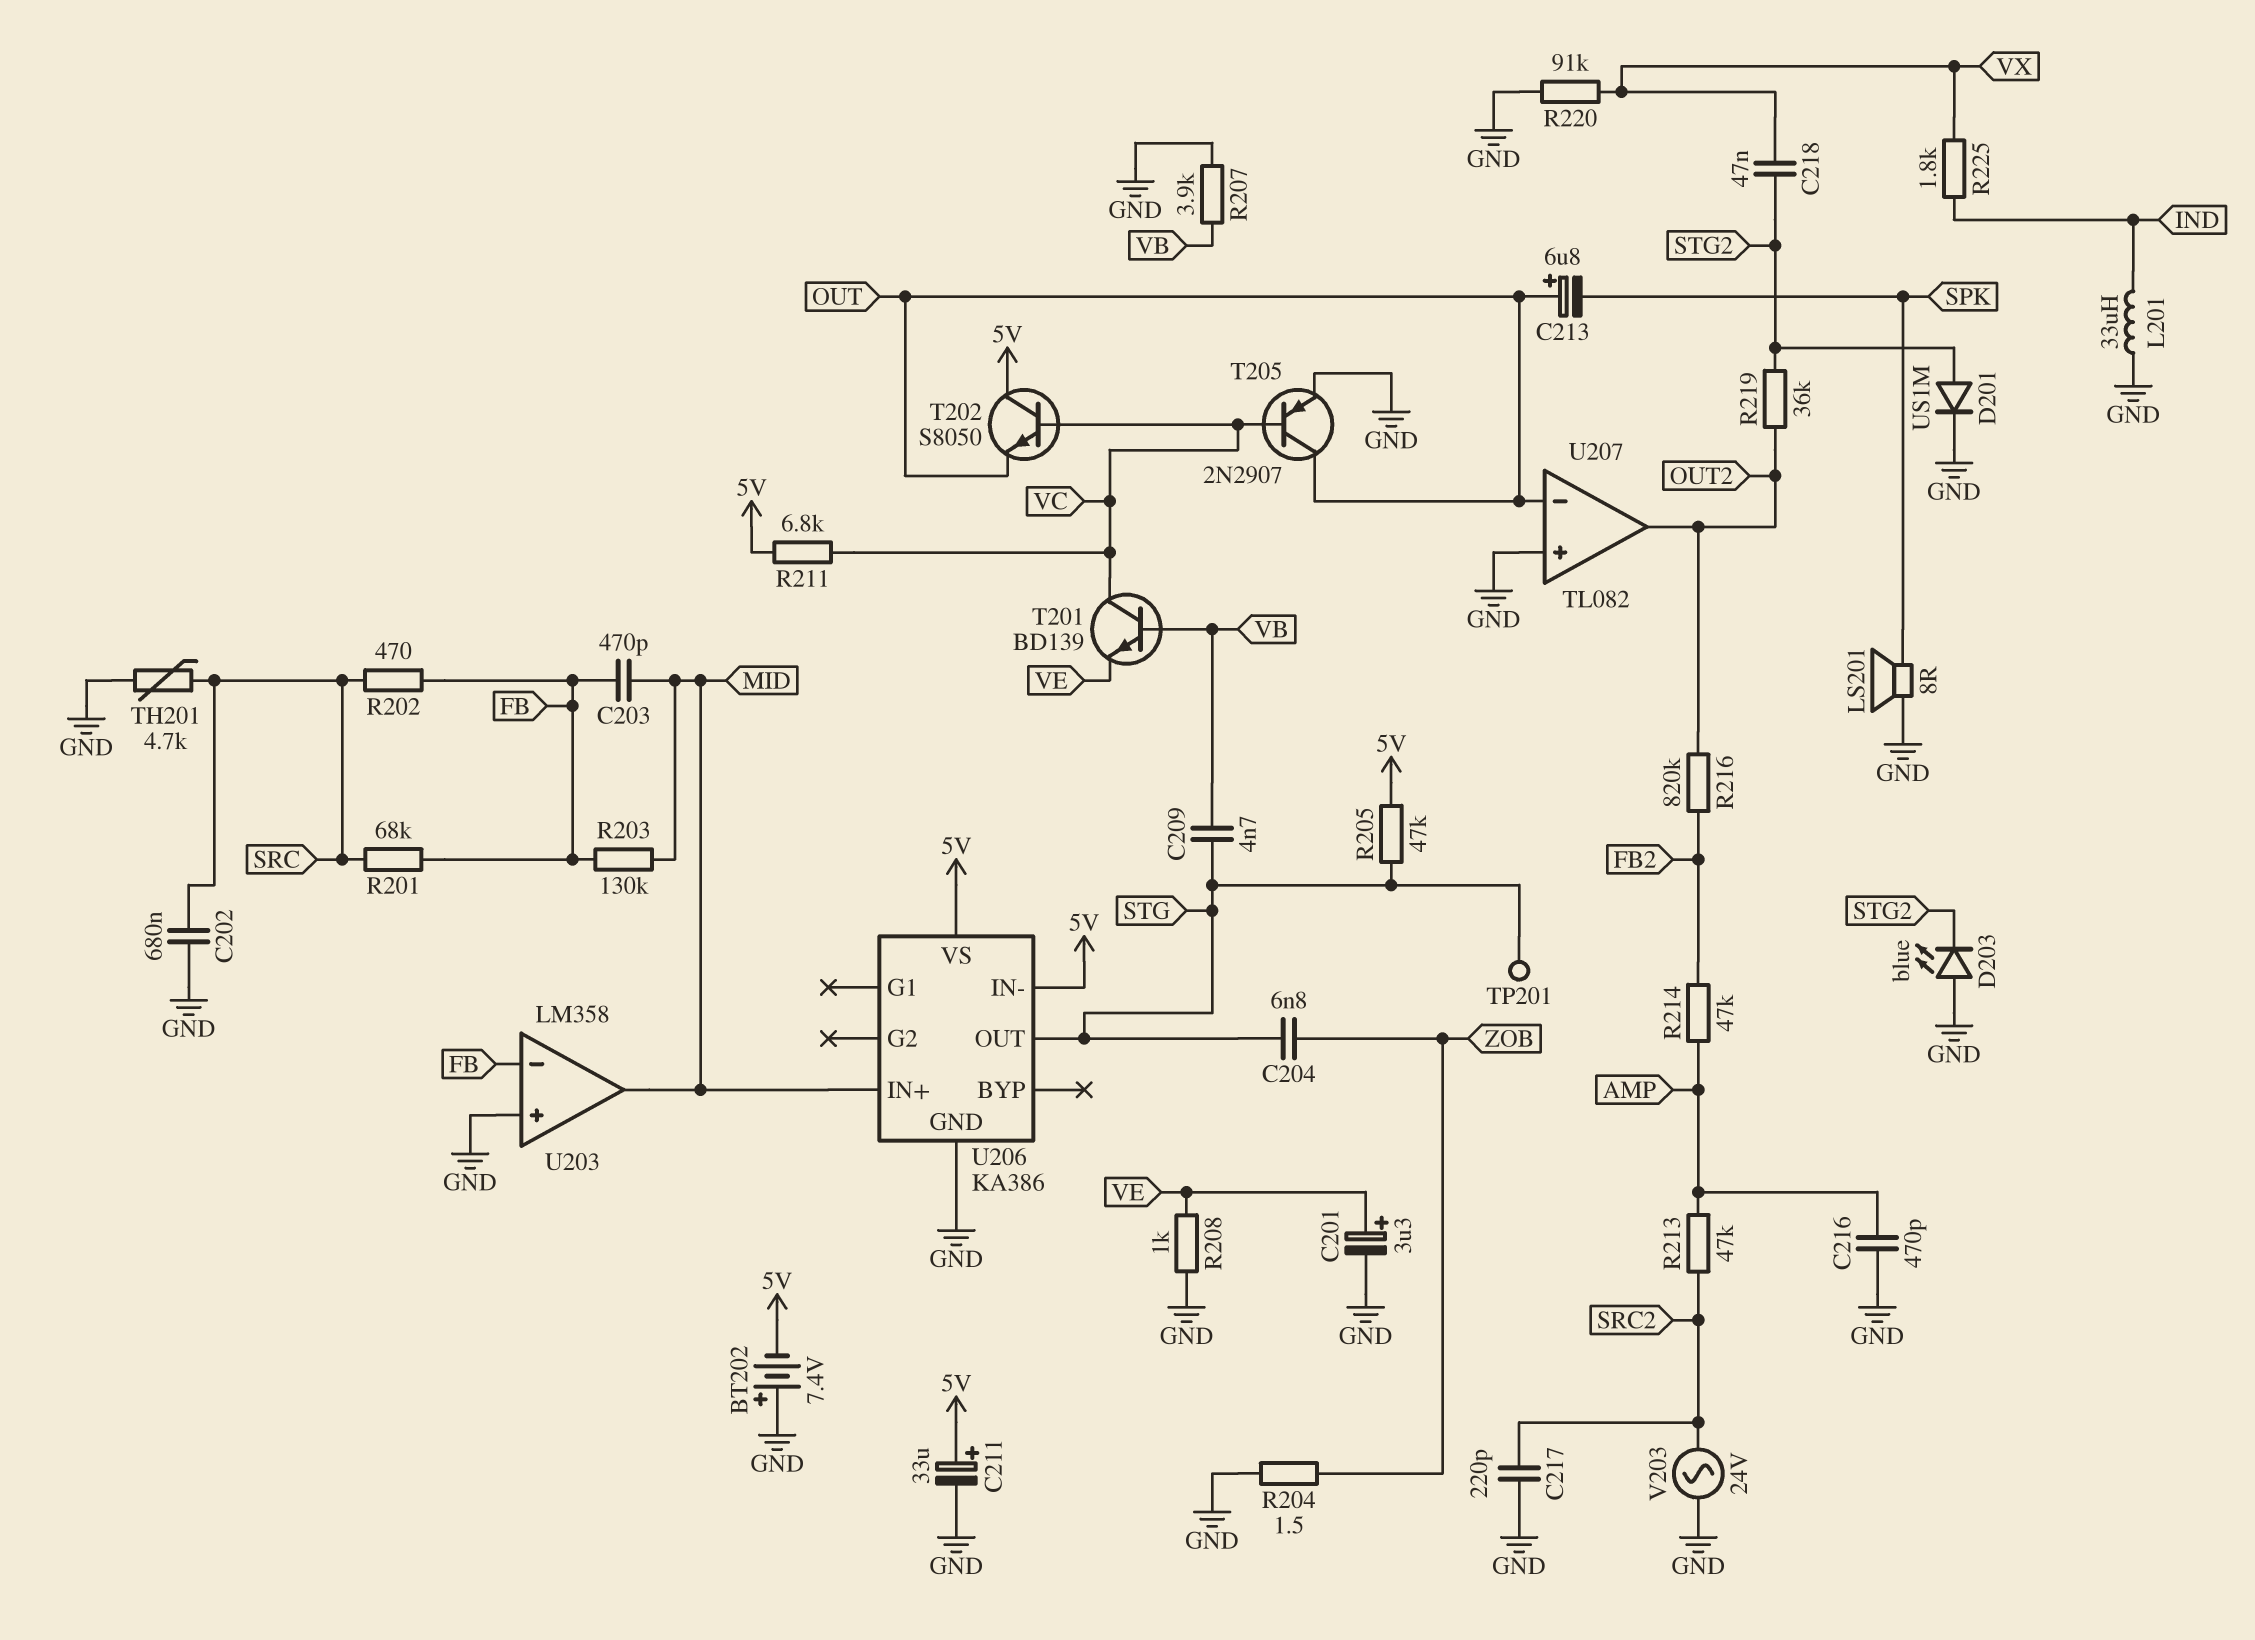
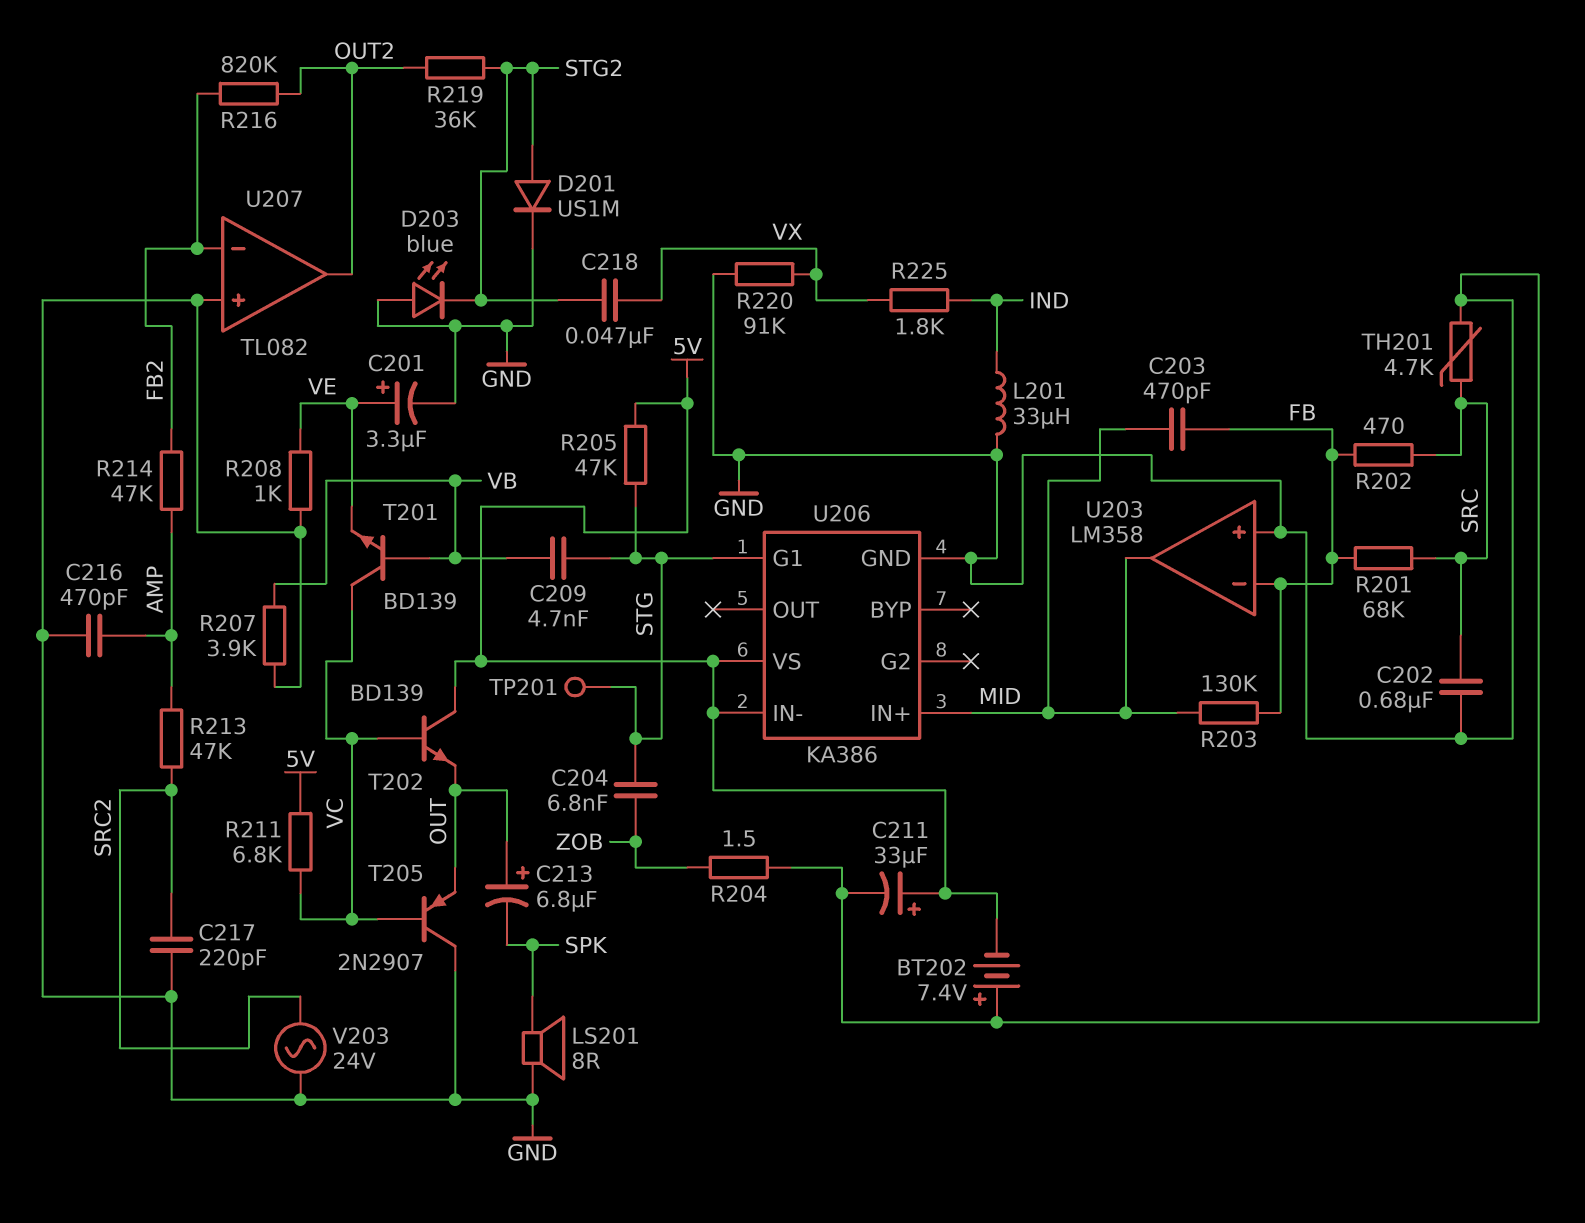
T202: NPN S8050 (B VC, C 5V, E OUT) -> NPN BD139 (B VC, C 5V, E OUT)
T205: PNP 2N2907 (B VC, C OUT, E GND) -> PNP 2N2907 (B VC, C GND, E OUT)
U206 pin G1: none -> STG
U206 pin OUT: STG -> none
U207 pin in-: OUT -> FB2

